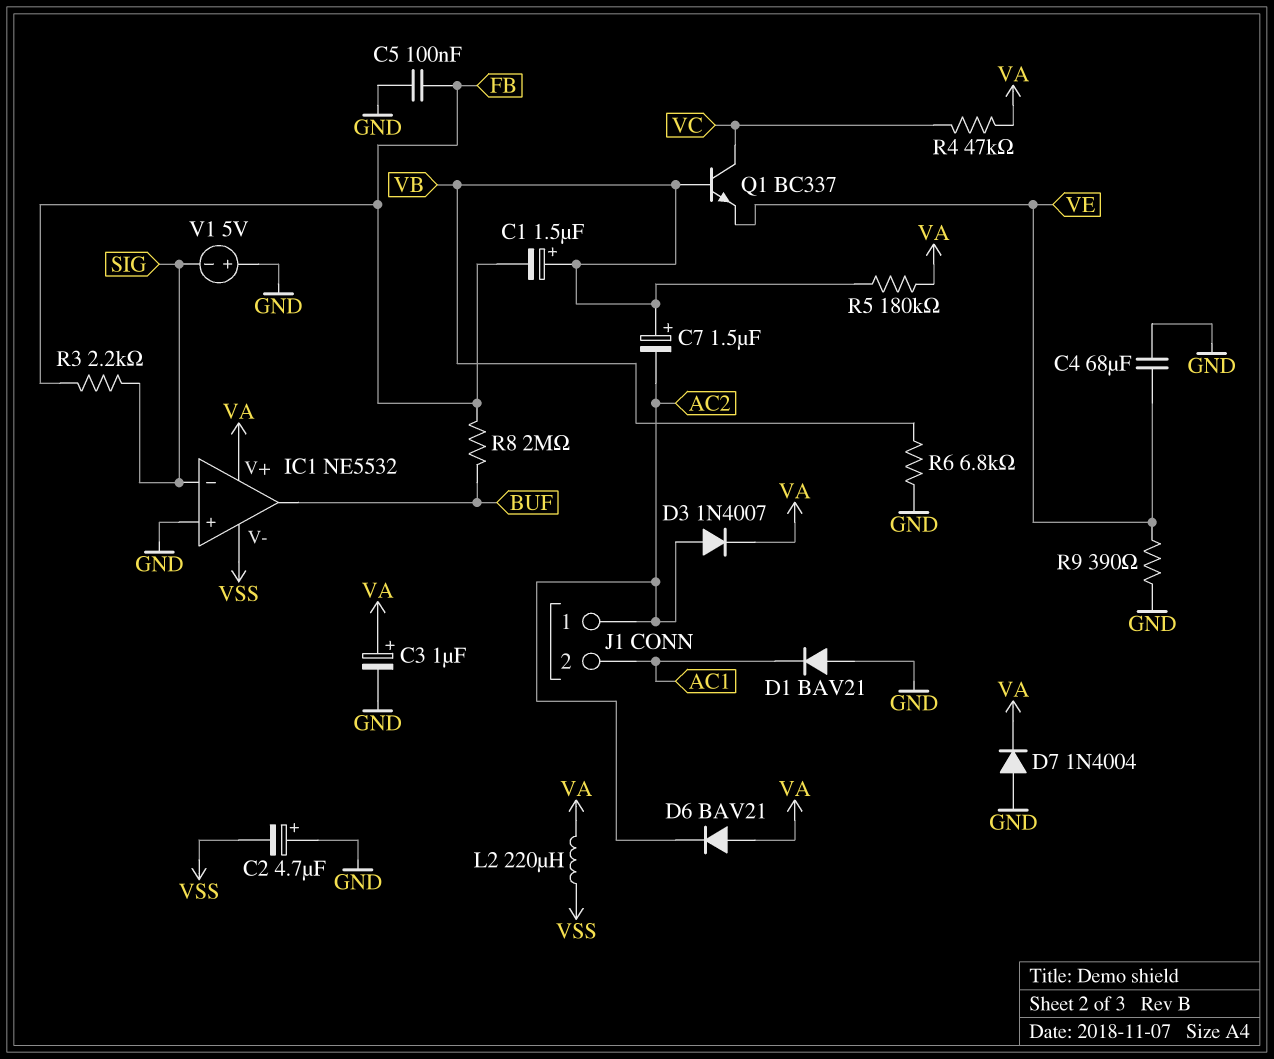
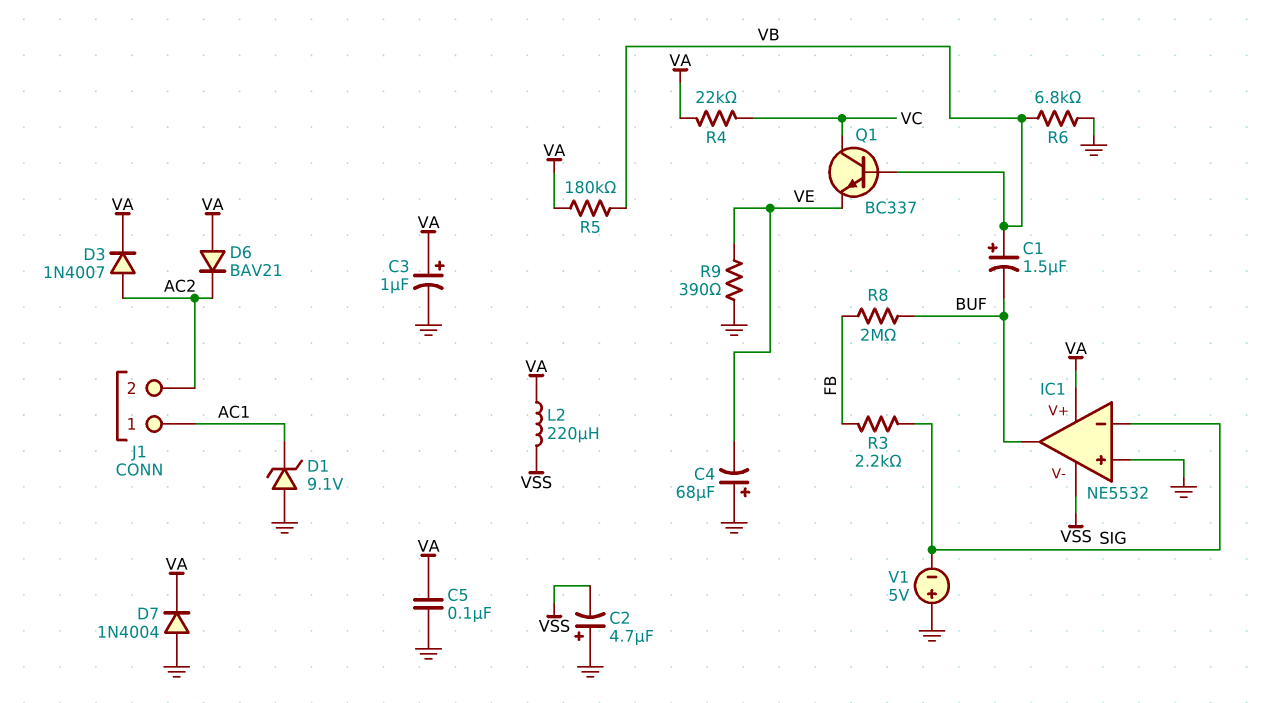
C1: 1.5uF (plus VB, minus FB) -> 1.5uF (plus VB, minus BUF)
C4: 68uF (GND, VE) -> 68uF (plus GND, minus VE)
C5: 100nF (FB, GND) -> 100nF (GND, VA)
C7: 1.5uF (plus VB, minus AC2) -> none
D1: diode BAV21 (A GND, K AC1) -> zener 9.1V (A GND, K AC1)
J1 pin 1: AC2 -> AC1
J1 pin 2: AC1 -> AC2
R4: 47k (VA, VC) -> 22k (VA, VC)

